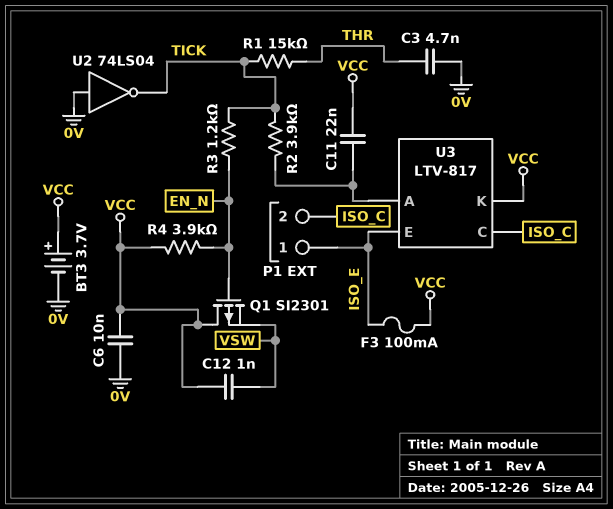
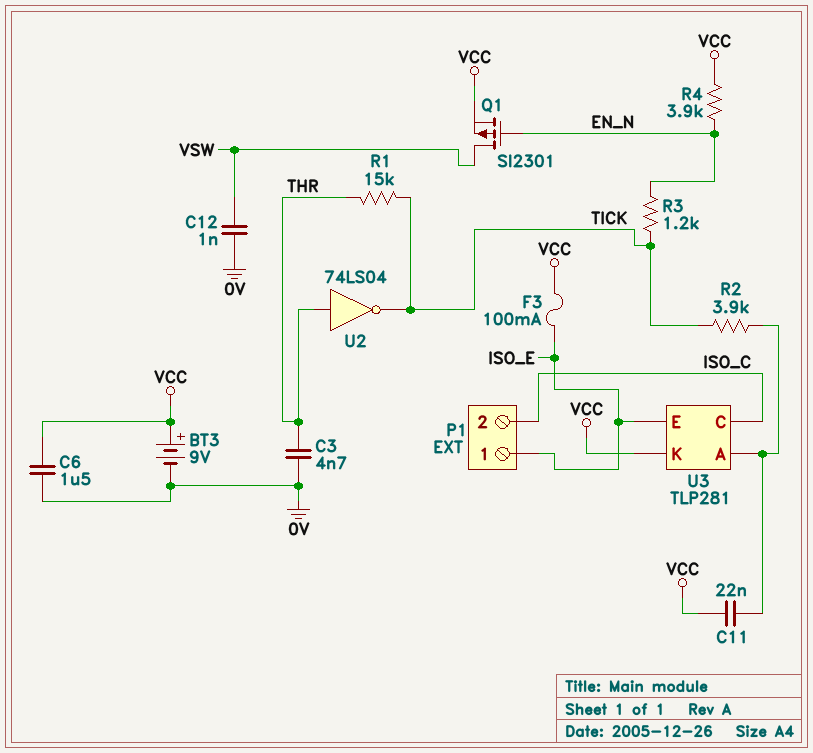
BT3: 3.7V (plus VCC, minus 0V) -> 9V (plus VCC, minus 0V)
C6: 10nF (0V, VCC) -> 1.5uF (0V, VCC)
C12: 1nF (VCC, VSW) -> 1nF (0V, VSW)
Q1: PMOS SI2301 (G EN_N, D VCC, S VSW) -> PMOS SI2301 (G EN_N, D VSW, S VCC)
U2: NOT 74LS04 (in 0V, out TICK) -> NOT 74LS04 (in THR, out TICK)
U3: LTV-817 -> TLP281

